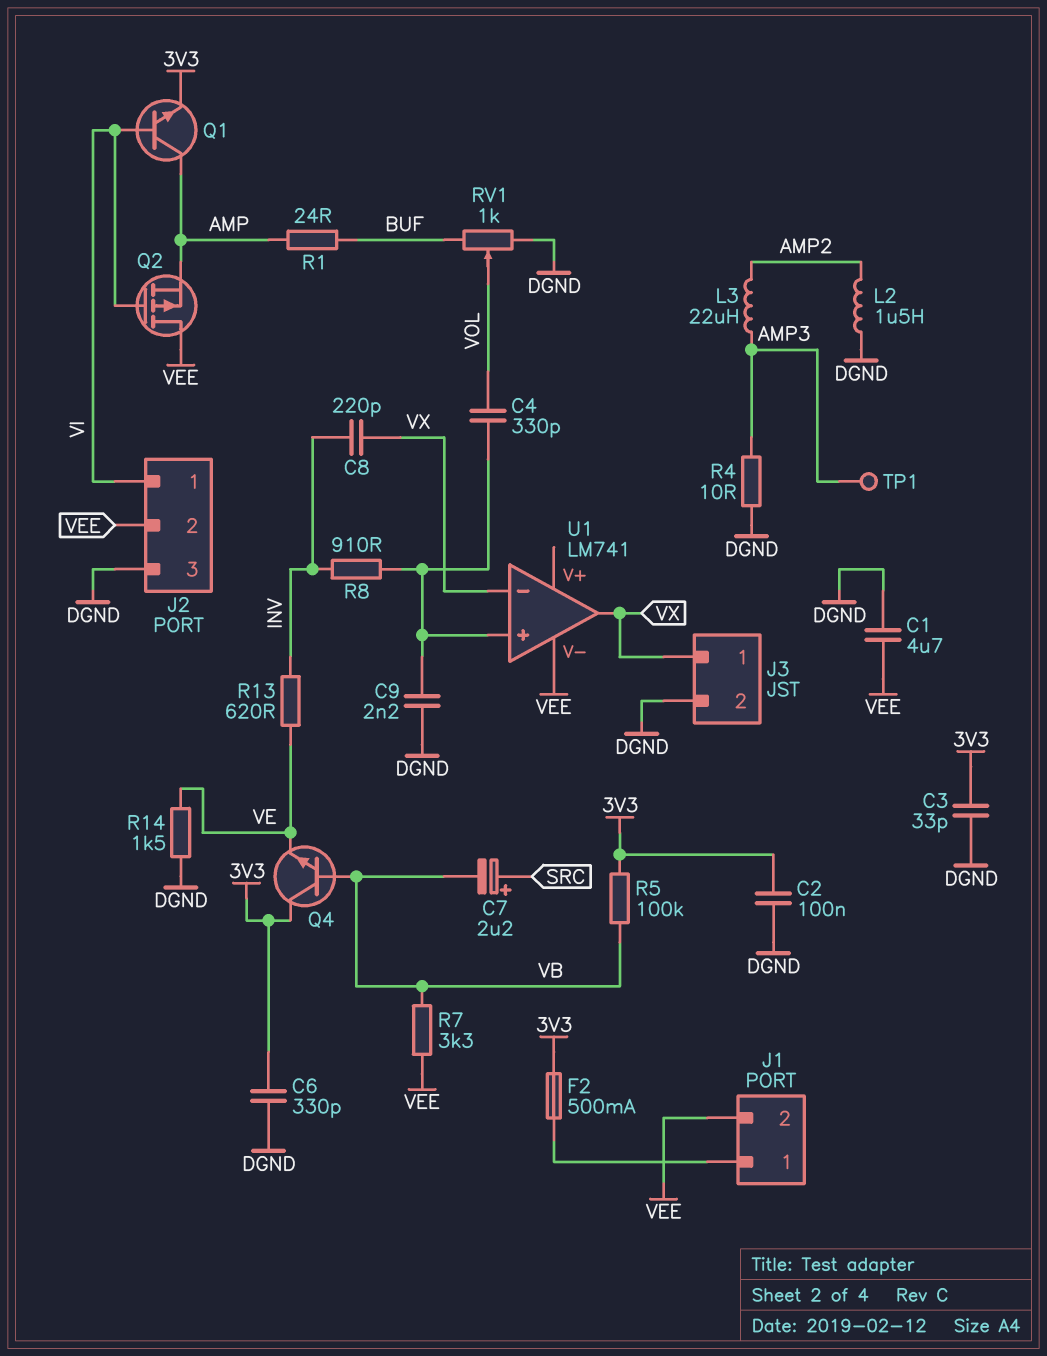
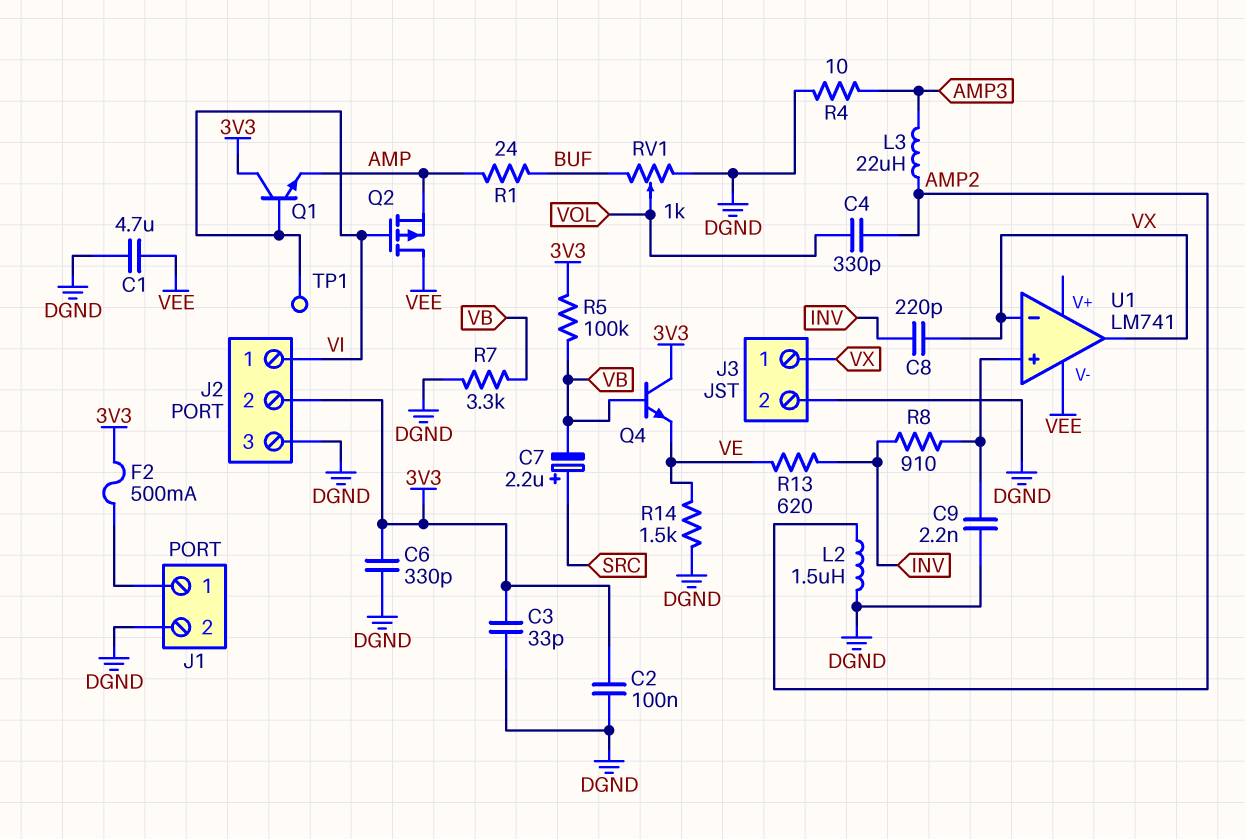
C4: 330pF (U1/in+, VOL) -> 330pF (AMP2, VOL)
J1 pin 2: VEE -> DGND
J2 pin 2: VEE -> 3V3
Q1: NPN (B VI, C AMP, E 3V3) -> NPN (B VI, C 3V3, E AMP)
R7: 3.3k (VB, VEE) -> 3.3k (DGND, VB)
TP1: test point (AMP3) -> test point (VI)

